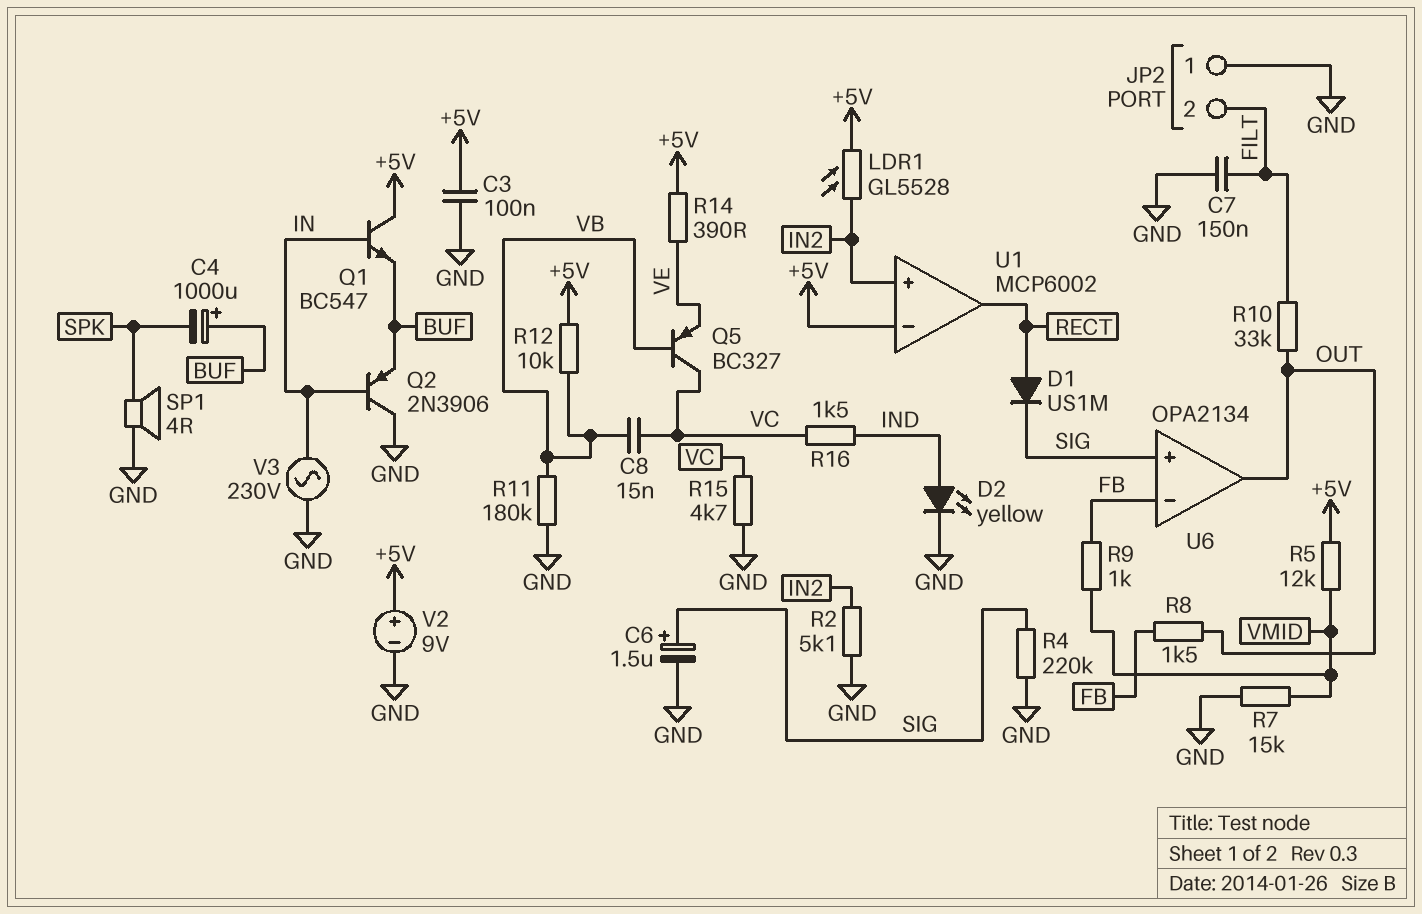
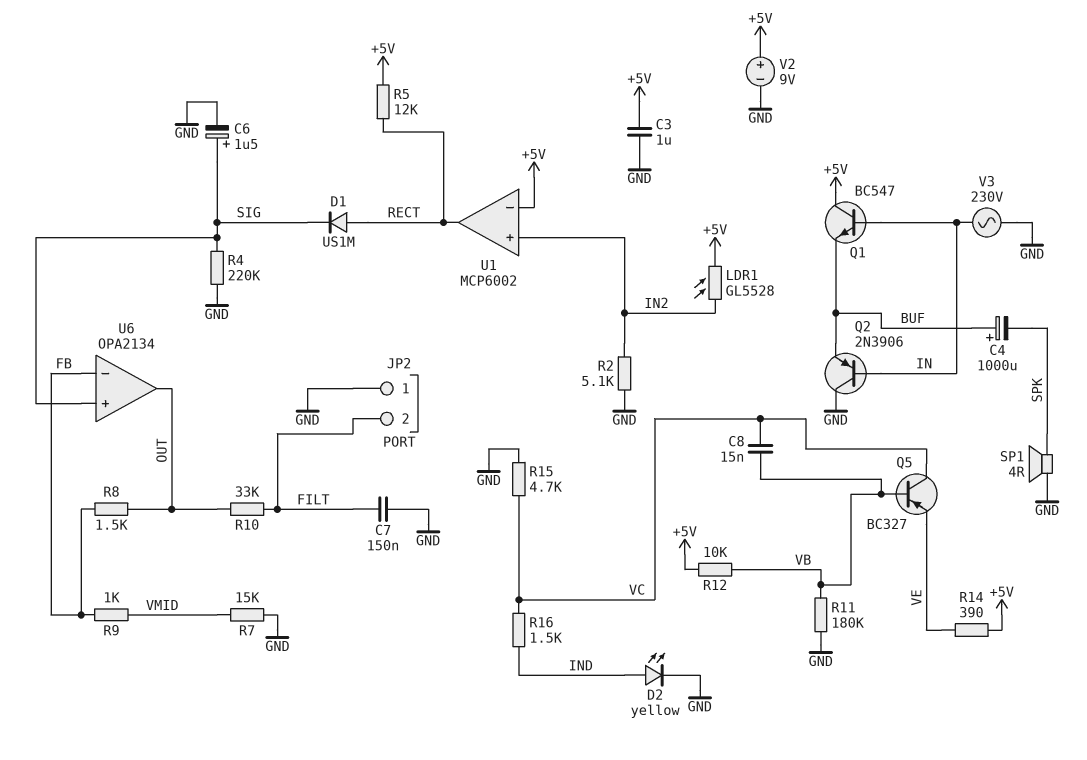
C3: 100nF (+5V, GND) -> 1uF (+5V, GND)
R5: 12k (+5V, VMID) -> 12k (+5V, RECT)

